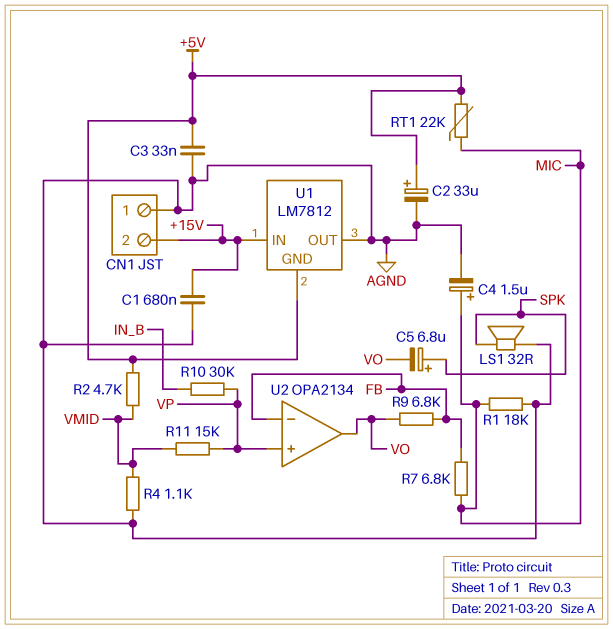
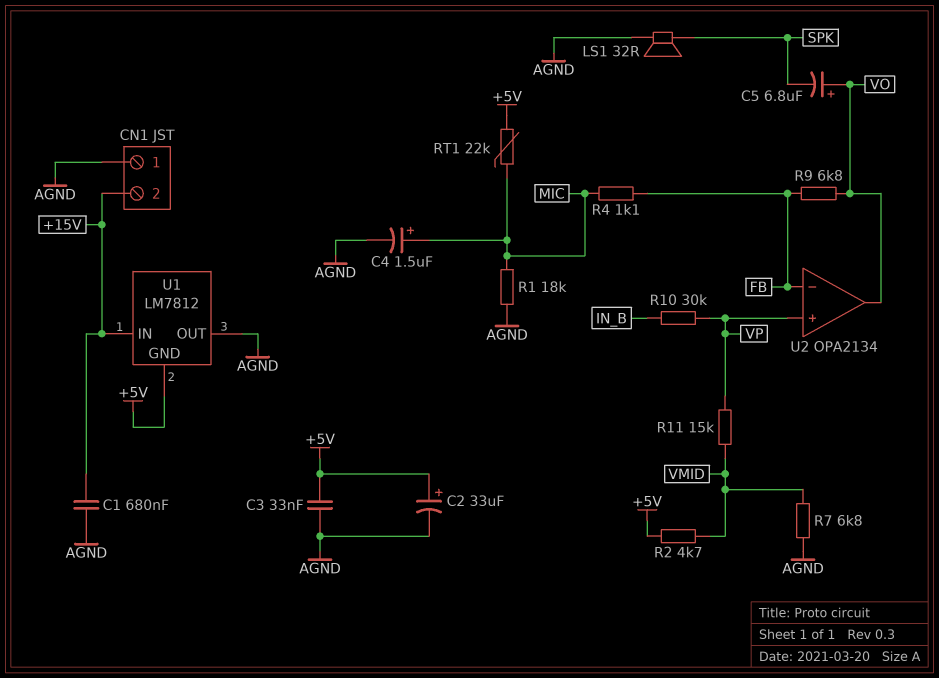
C5: 6.8uF (plus SPK, minus VO) -> 6.8uF (plus VO, minus SPK)
R4: 1.1k (AGND, VMID) -> 1.1k (FB, MIC)
R7: 6.8k (FB, MIC) -> 6.8k (AGND, VMID)

